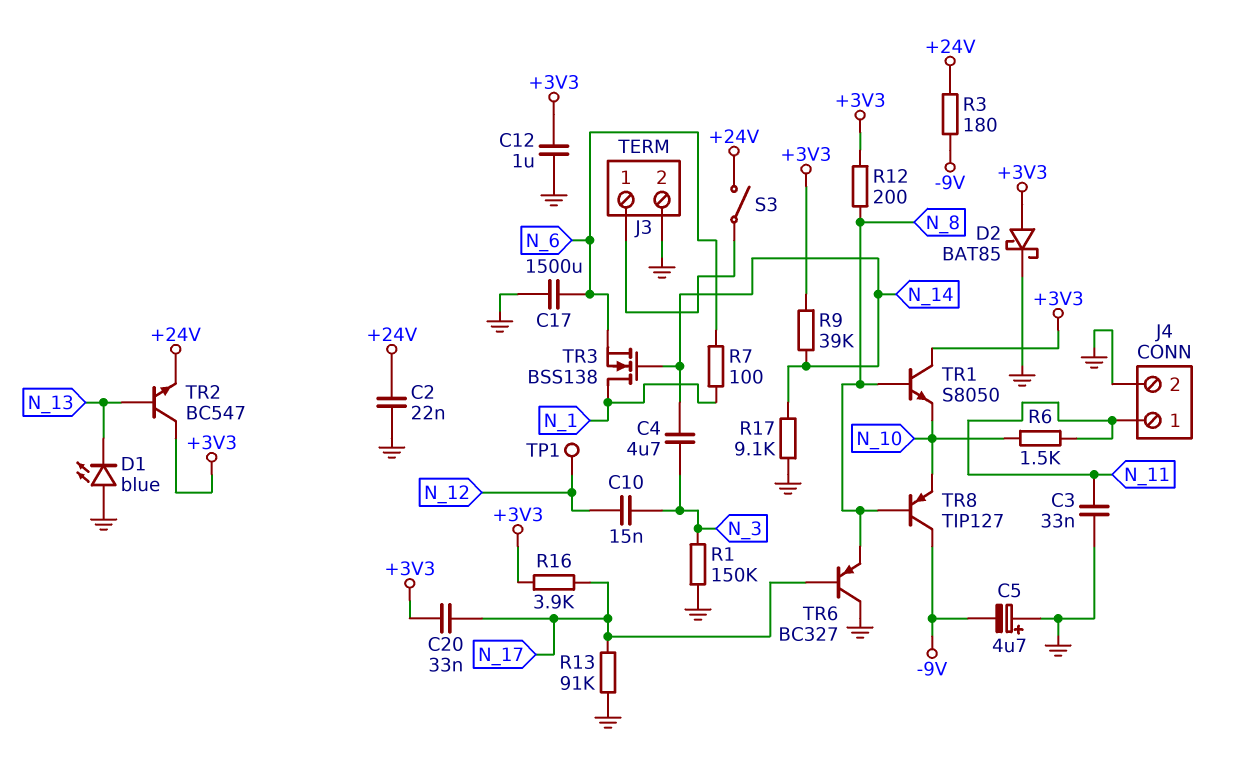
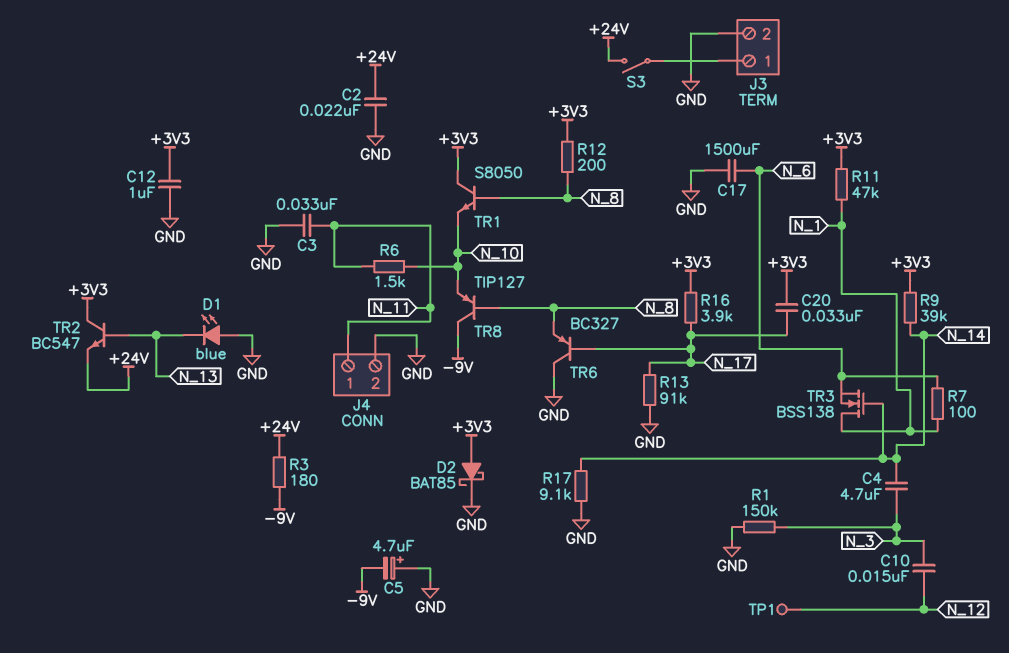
R11: none -> 47k (+3V3, N_1)

